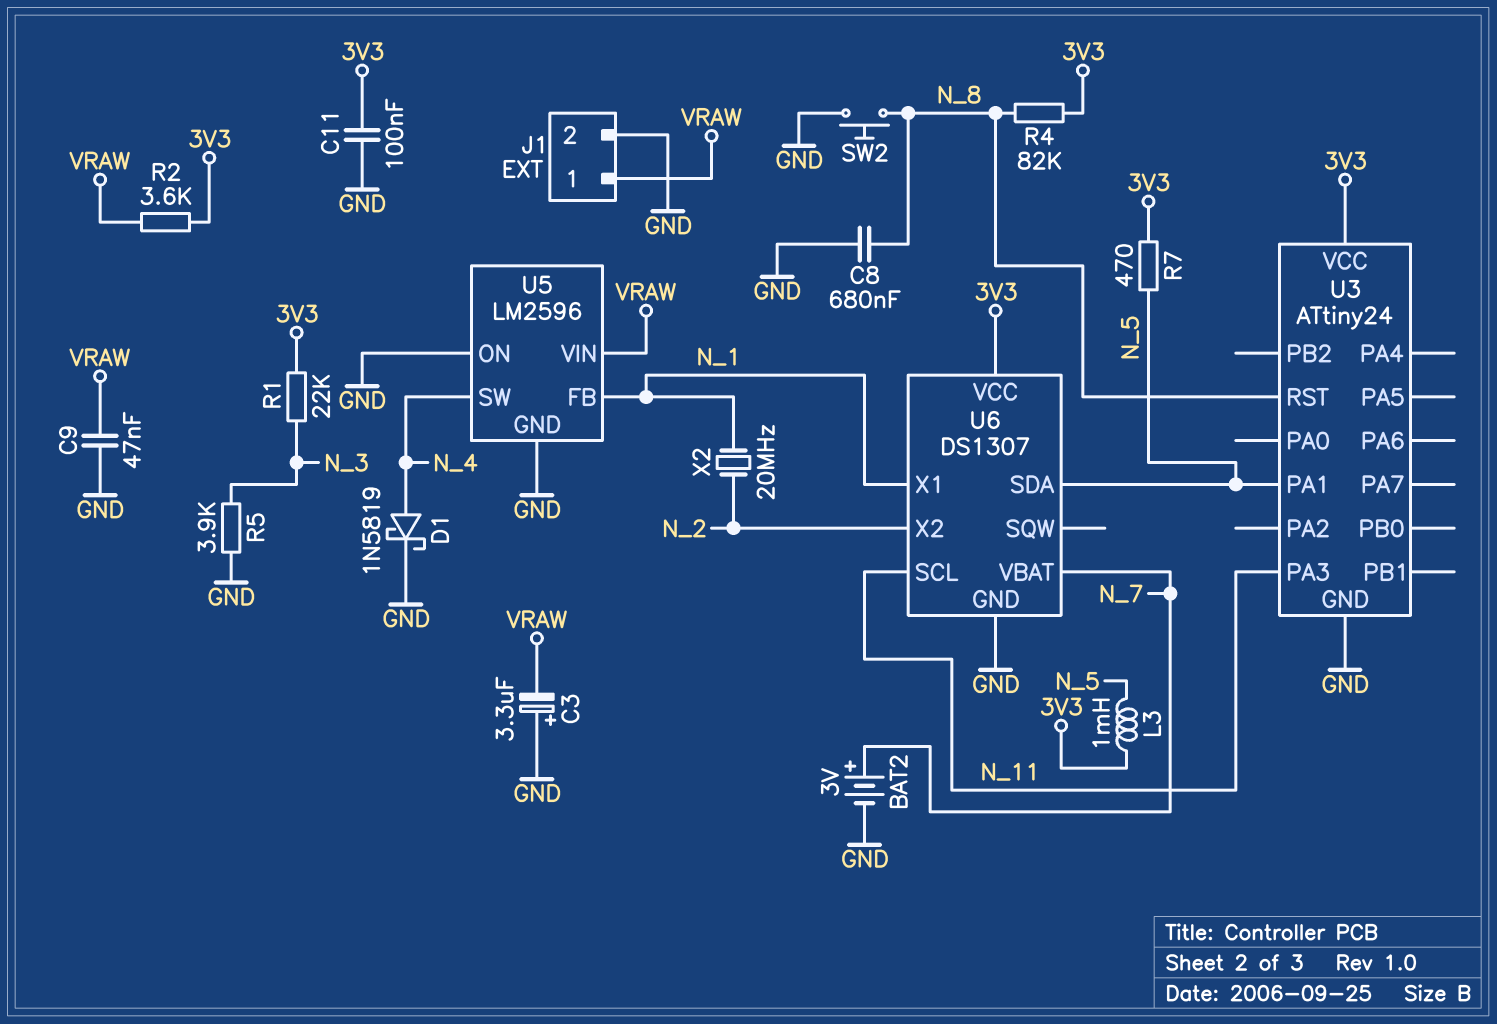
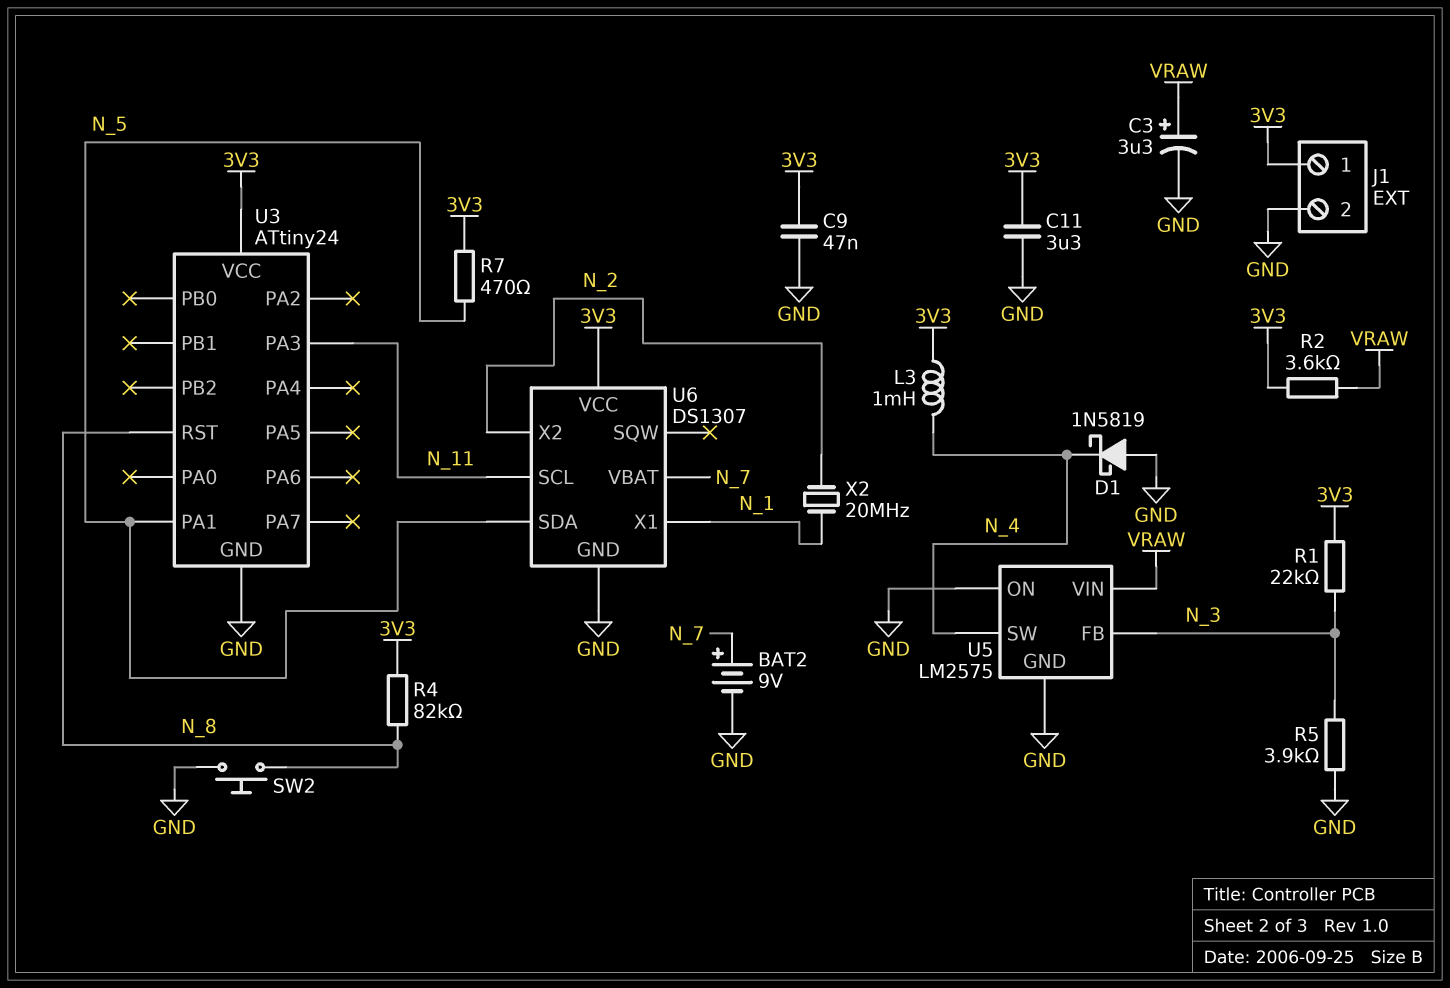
BAT2: 3V (plus N_7, minus GND) -> 9V (plus N_7, minus GND)
C3: 3.3uF (plus GND, minus VRAW) -> 3.3uF (plus VRAW, minus GND)
C8: 680nF (GND, N_8) -> none
C9: 47nF (GND, VRAW) -> 47nF (3V3, GND)
C11: 100nF (3V3, GND) -> 3.3uF (3V3, GND)
D1: schottky 1N5819 (A N_4, K GND) -> schottky 1N5819 (A GND, K N_4)
J1 pin 1: VRAW -> 3V3
L3: 1mH (3V3, N_5) -> 1mH (3V3, N_4)
U5: LM2596 -> LM2575
U5 pin FB: N_1 -> N_3

